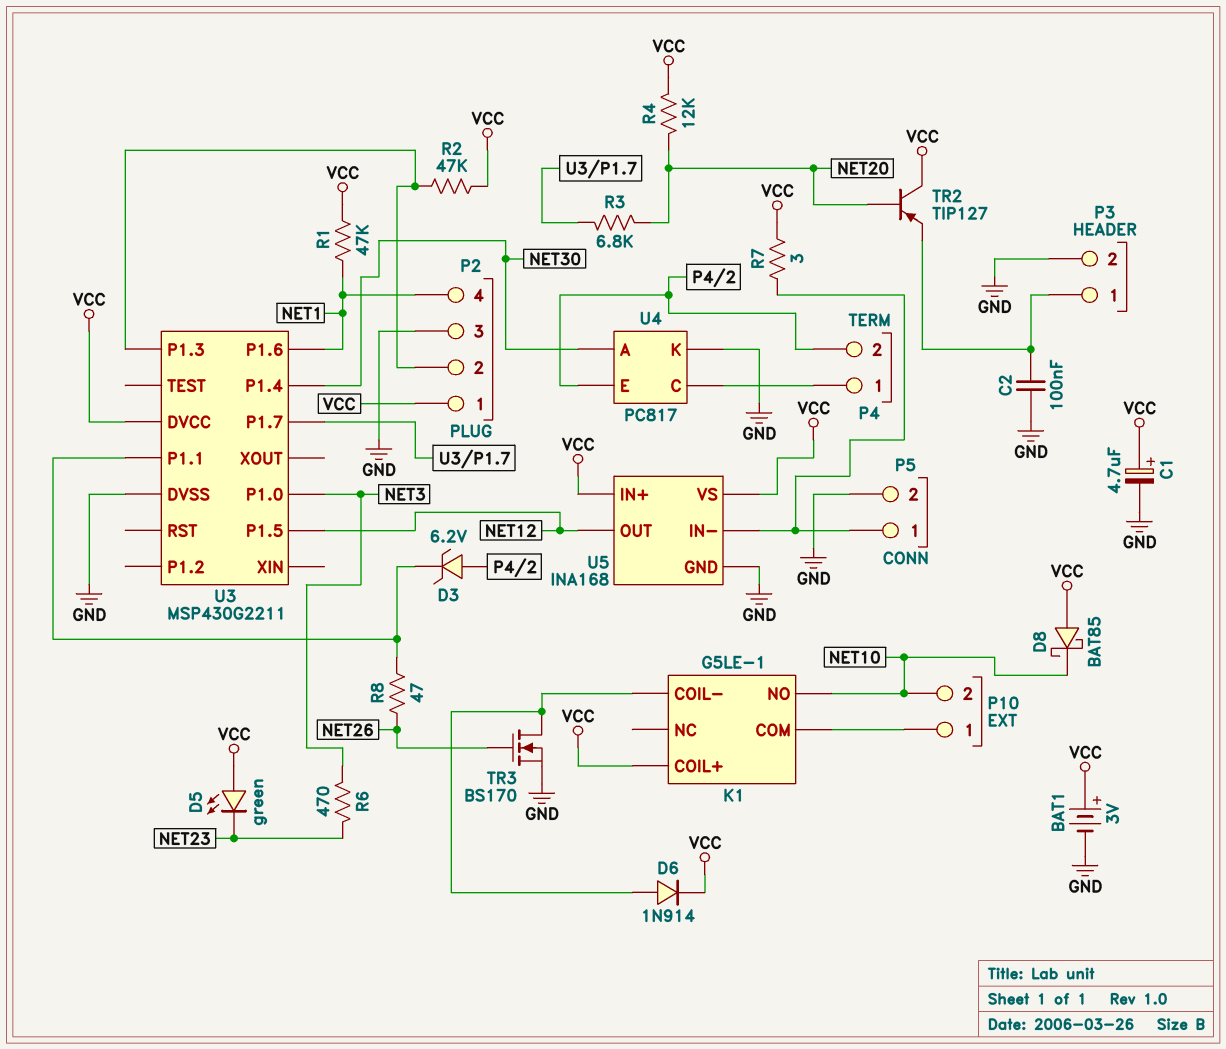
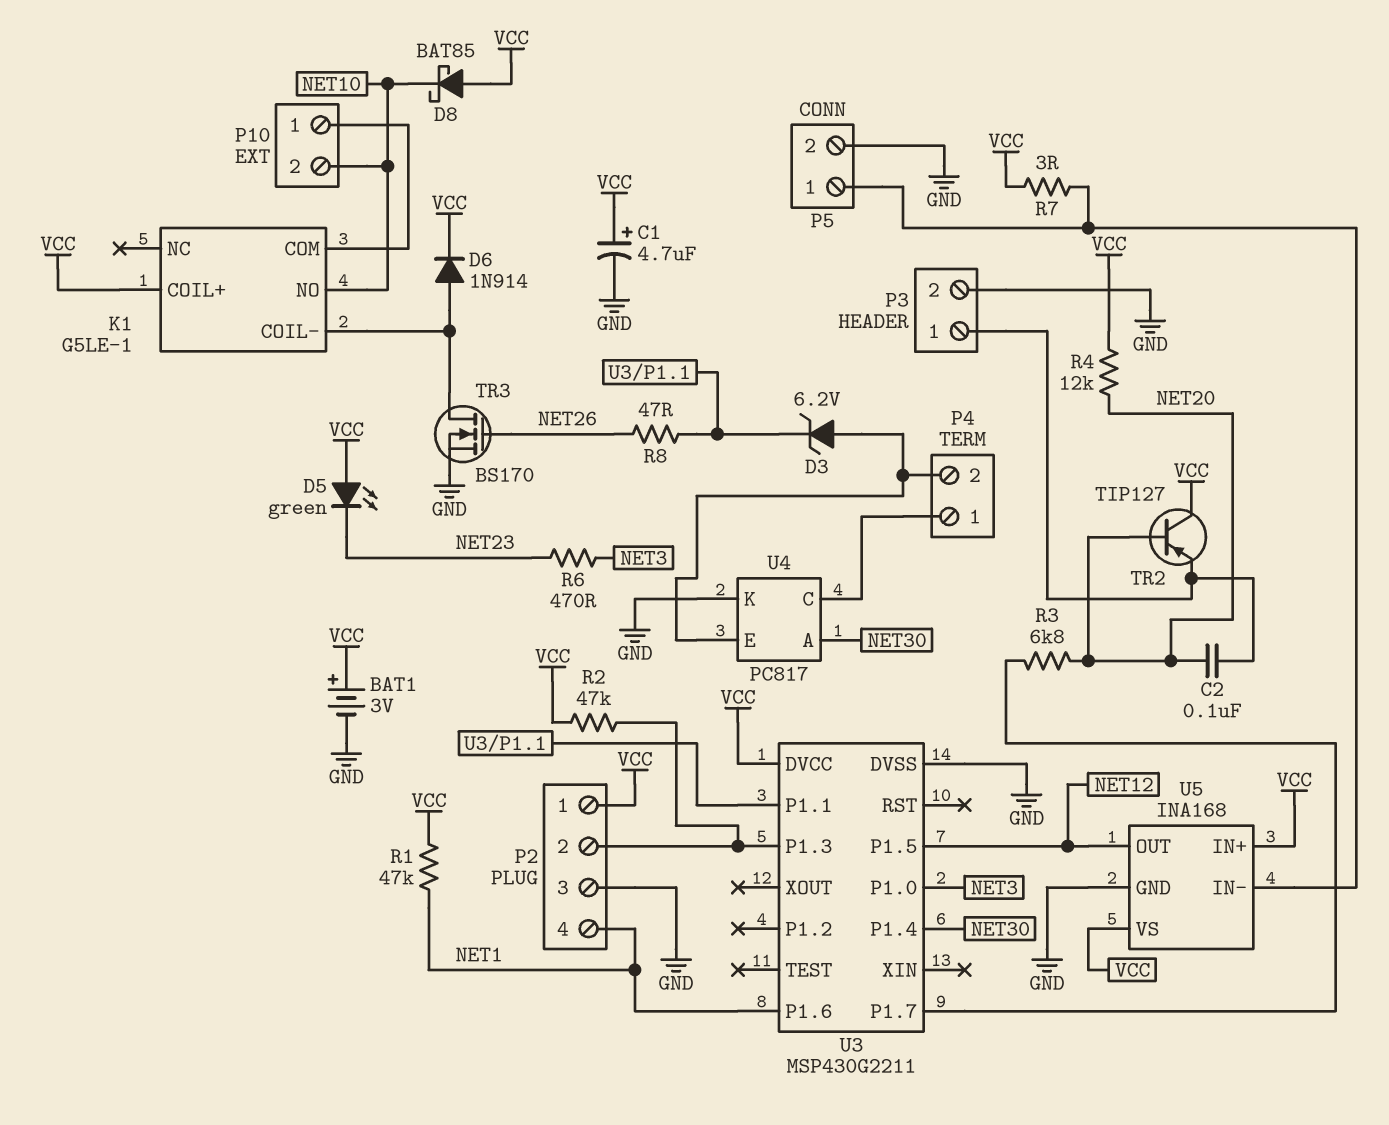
C2: 100nF (GND, P3/1) -> 100nF (NET20, P3/1)

